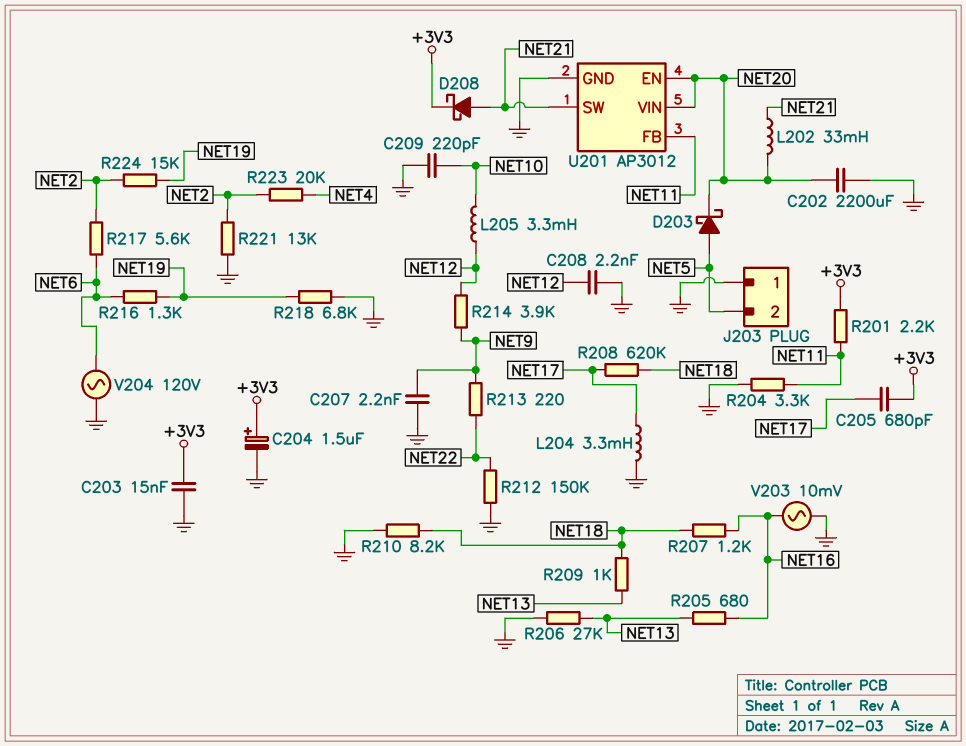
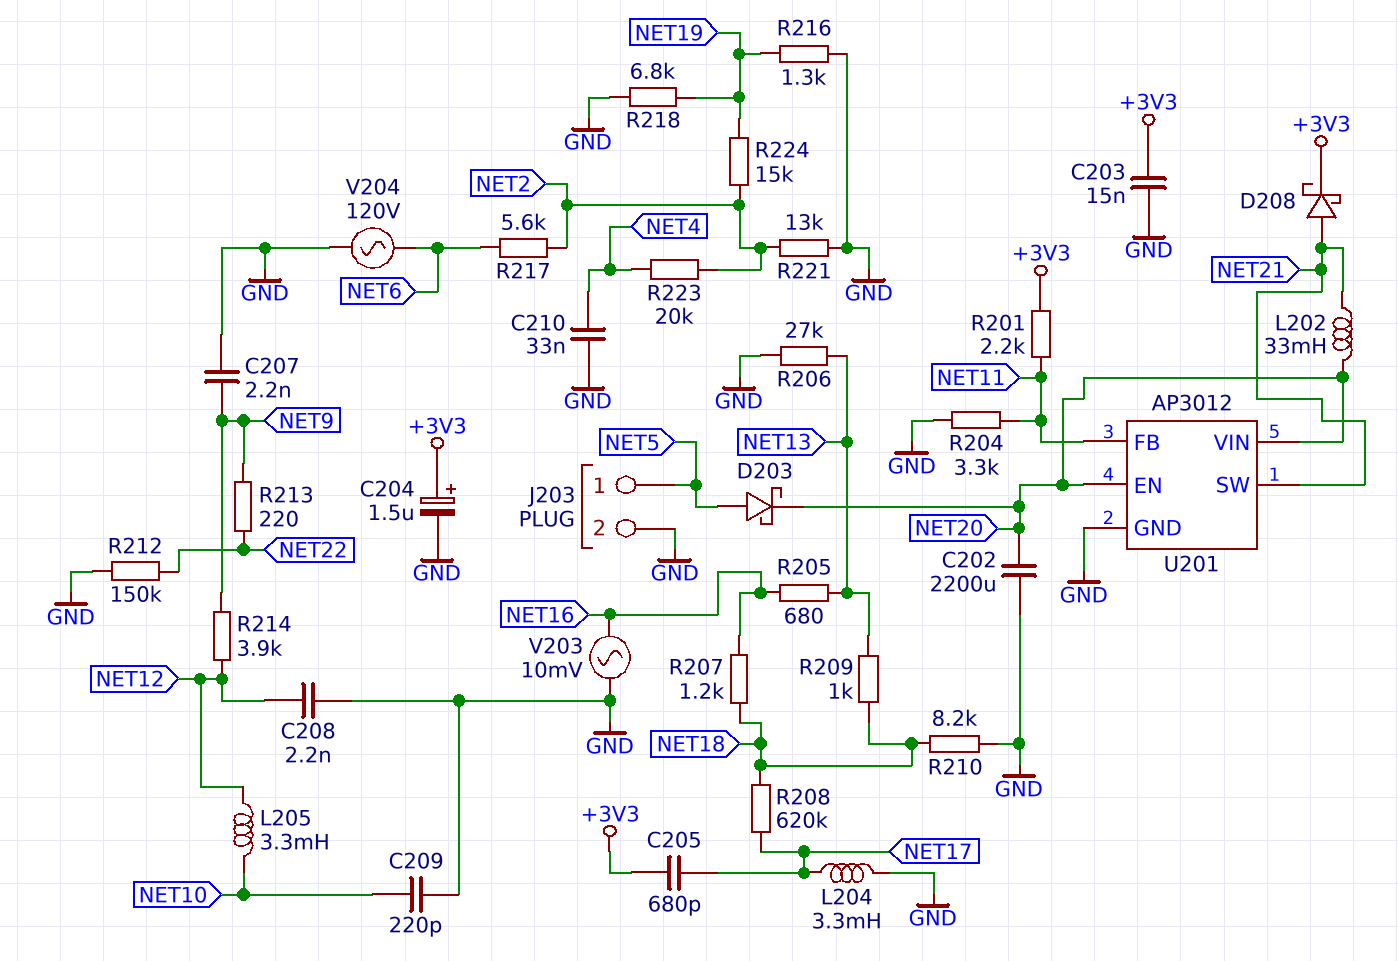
C210: none -> 33nF (GND, NET4)
J203 pin 1: GND -> NET5
J203 pin 2: NET5 -> GND
R216: 1.3k (NET6, NET19) -> 1.3k (GND, NET19)

